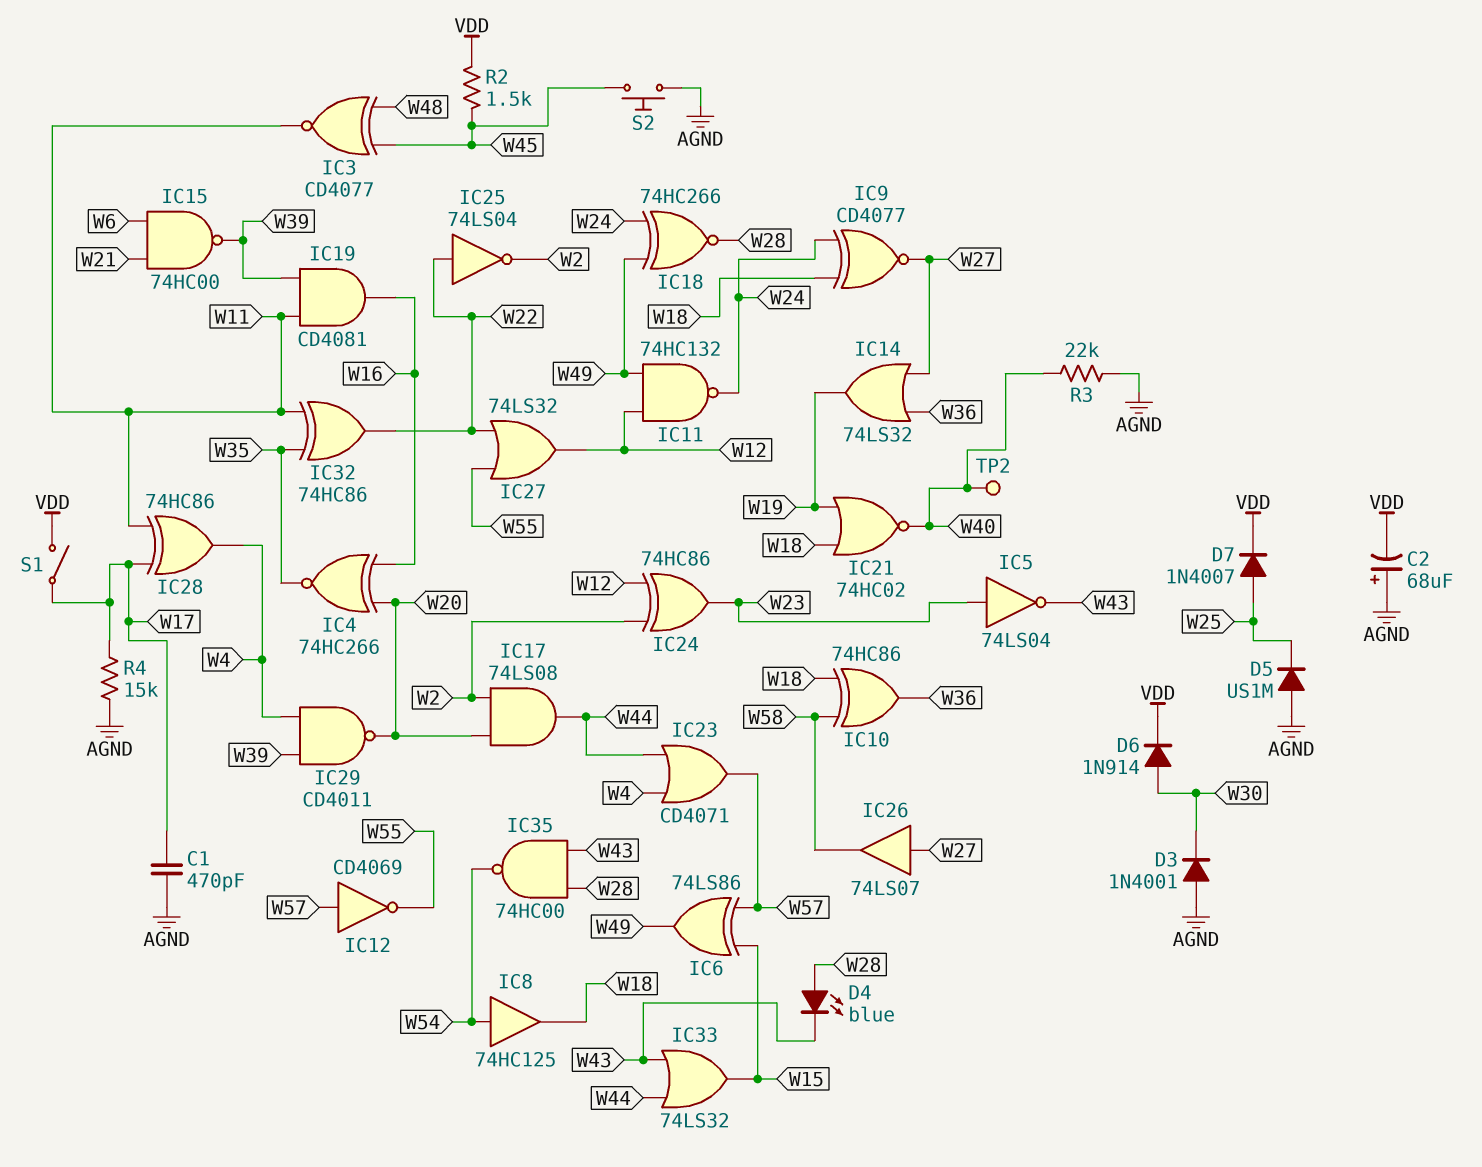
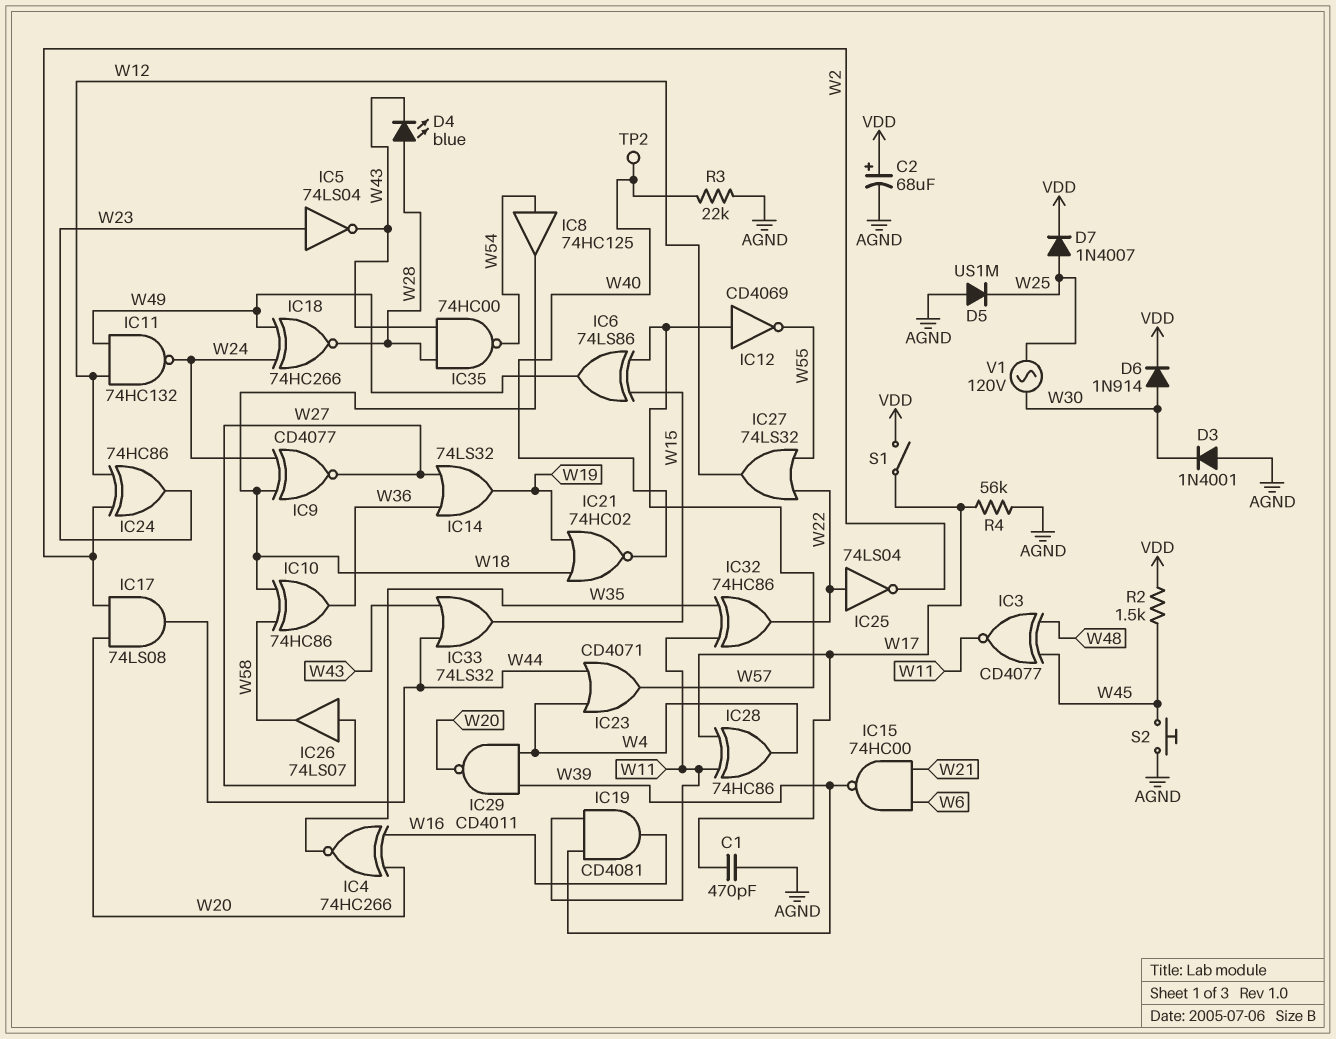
C2: 68uF (plus AGND, minus VDD) -> 68uF (plus VDD, minus AGND)
R4: 15k (AGND, W17) -> 56k (AGND, W17)
V1: none -> AC 120V (W25, W30)

